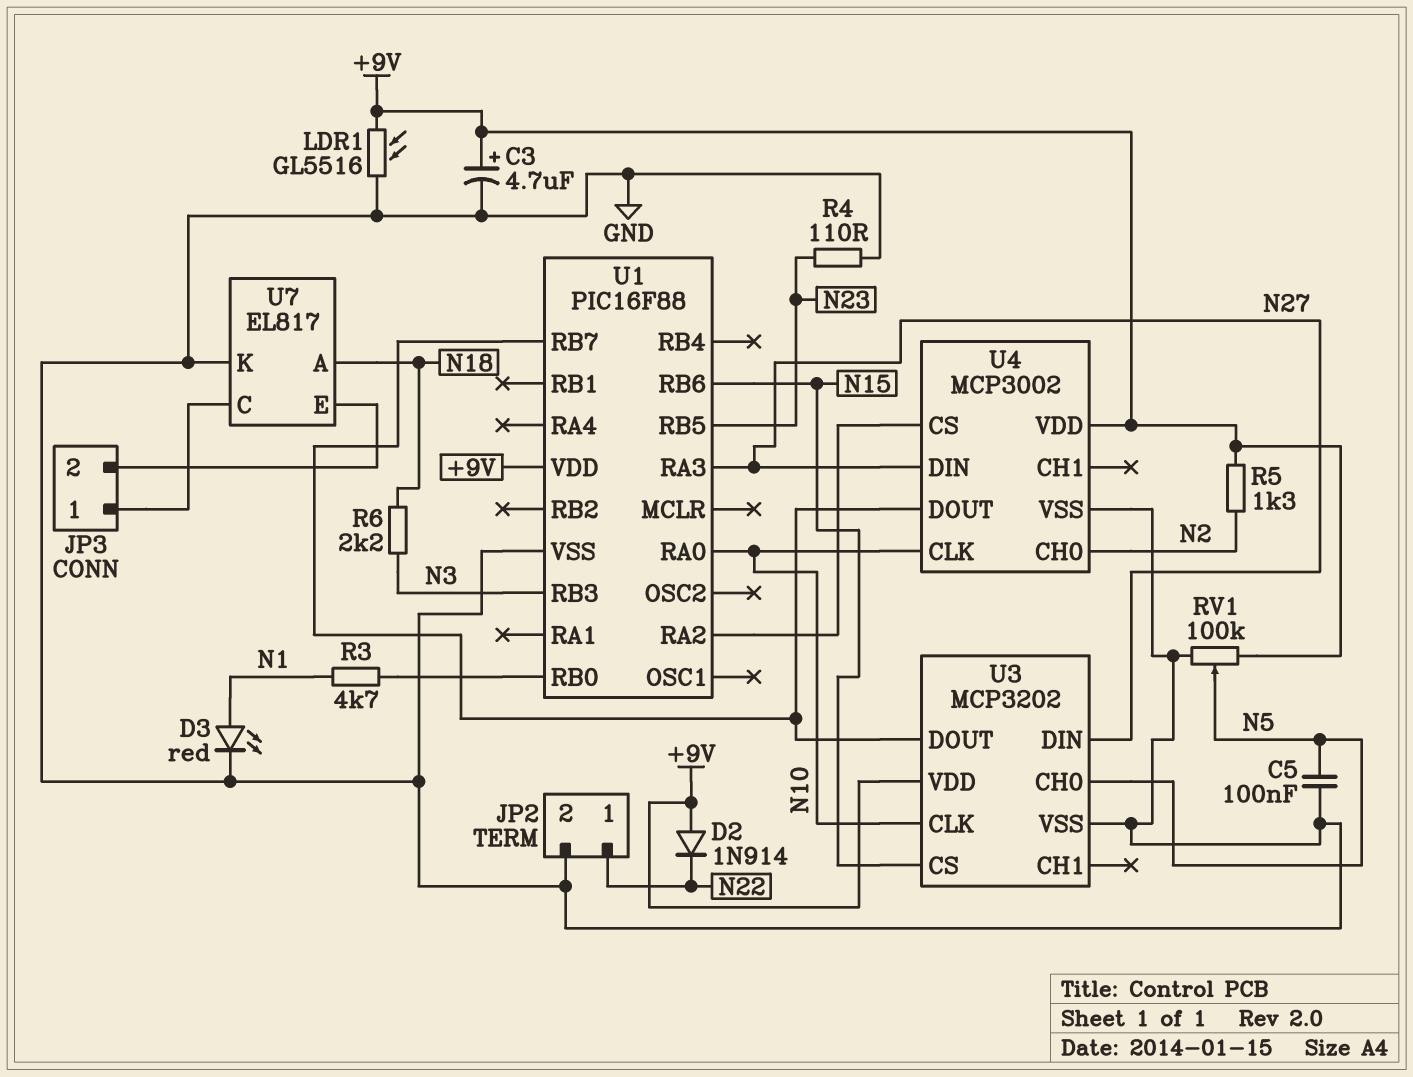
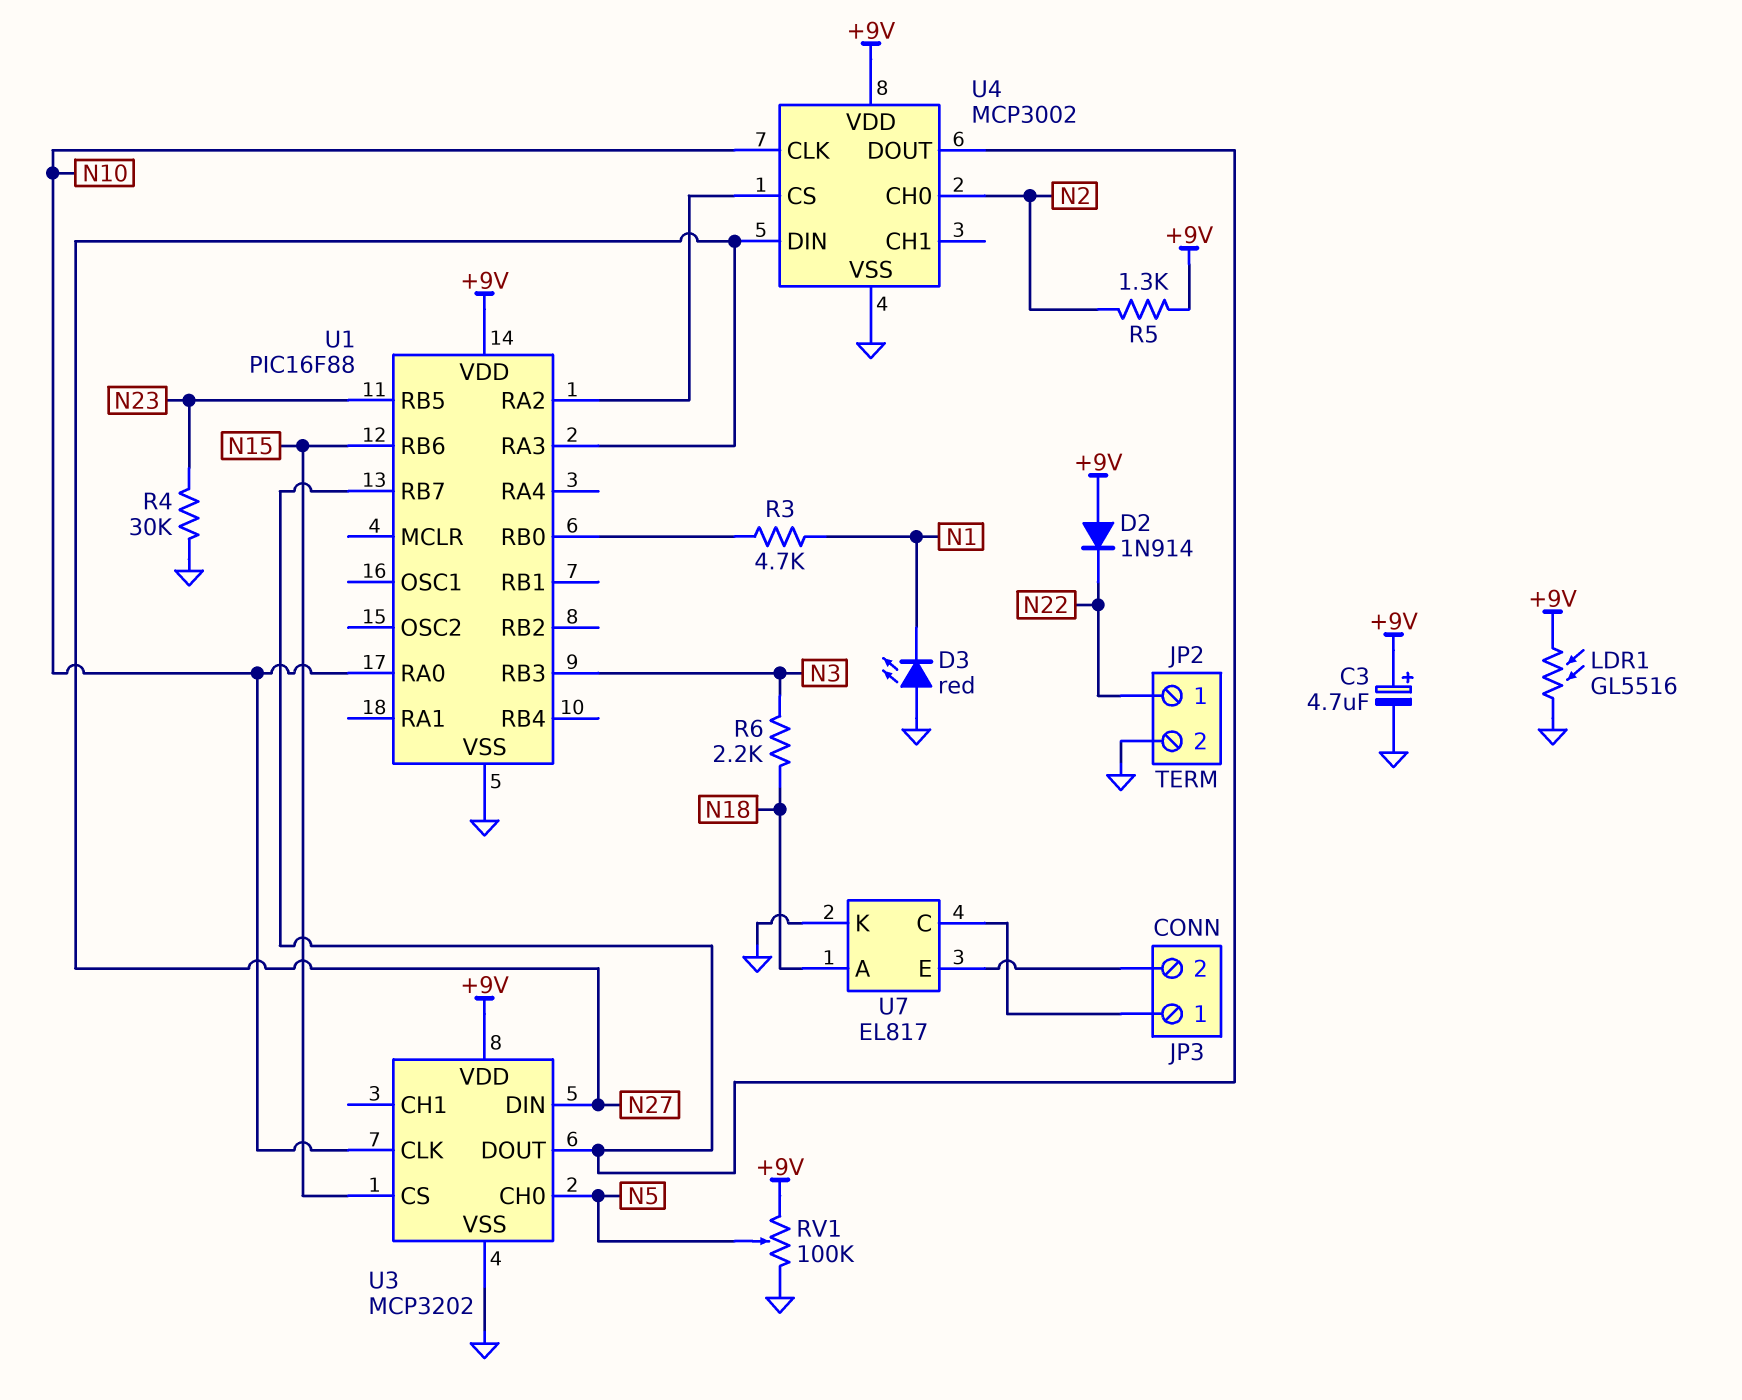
C5: 100nF (GND, N5) -> none
D3: LED red (A N1, K GND) -> LED red (A GND, K N1)
R4: 110 (GND, N23) -> 30k (GND, N23)

